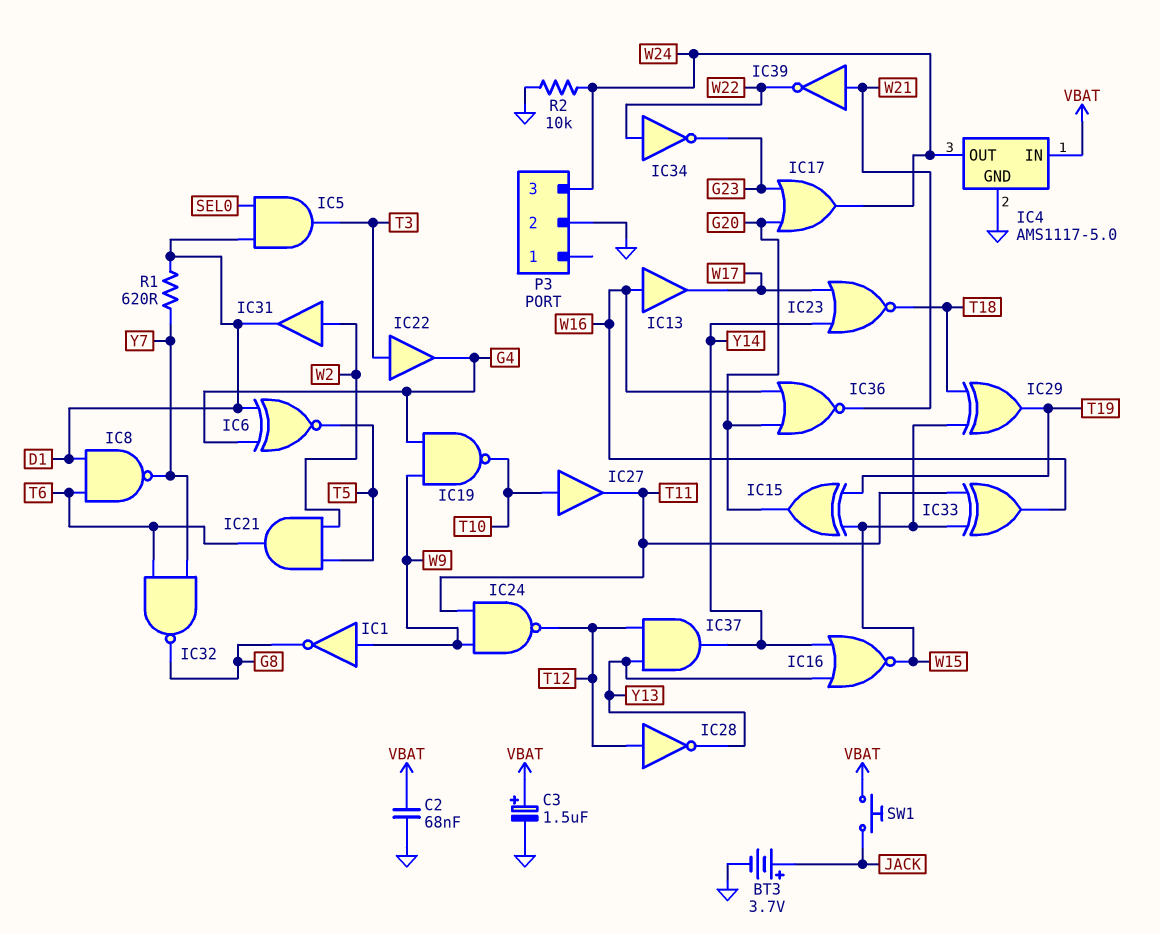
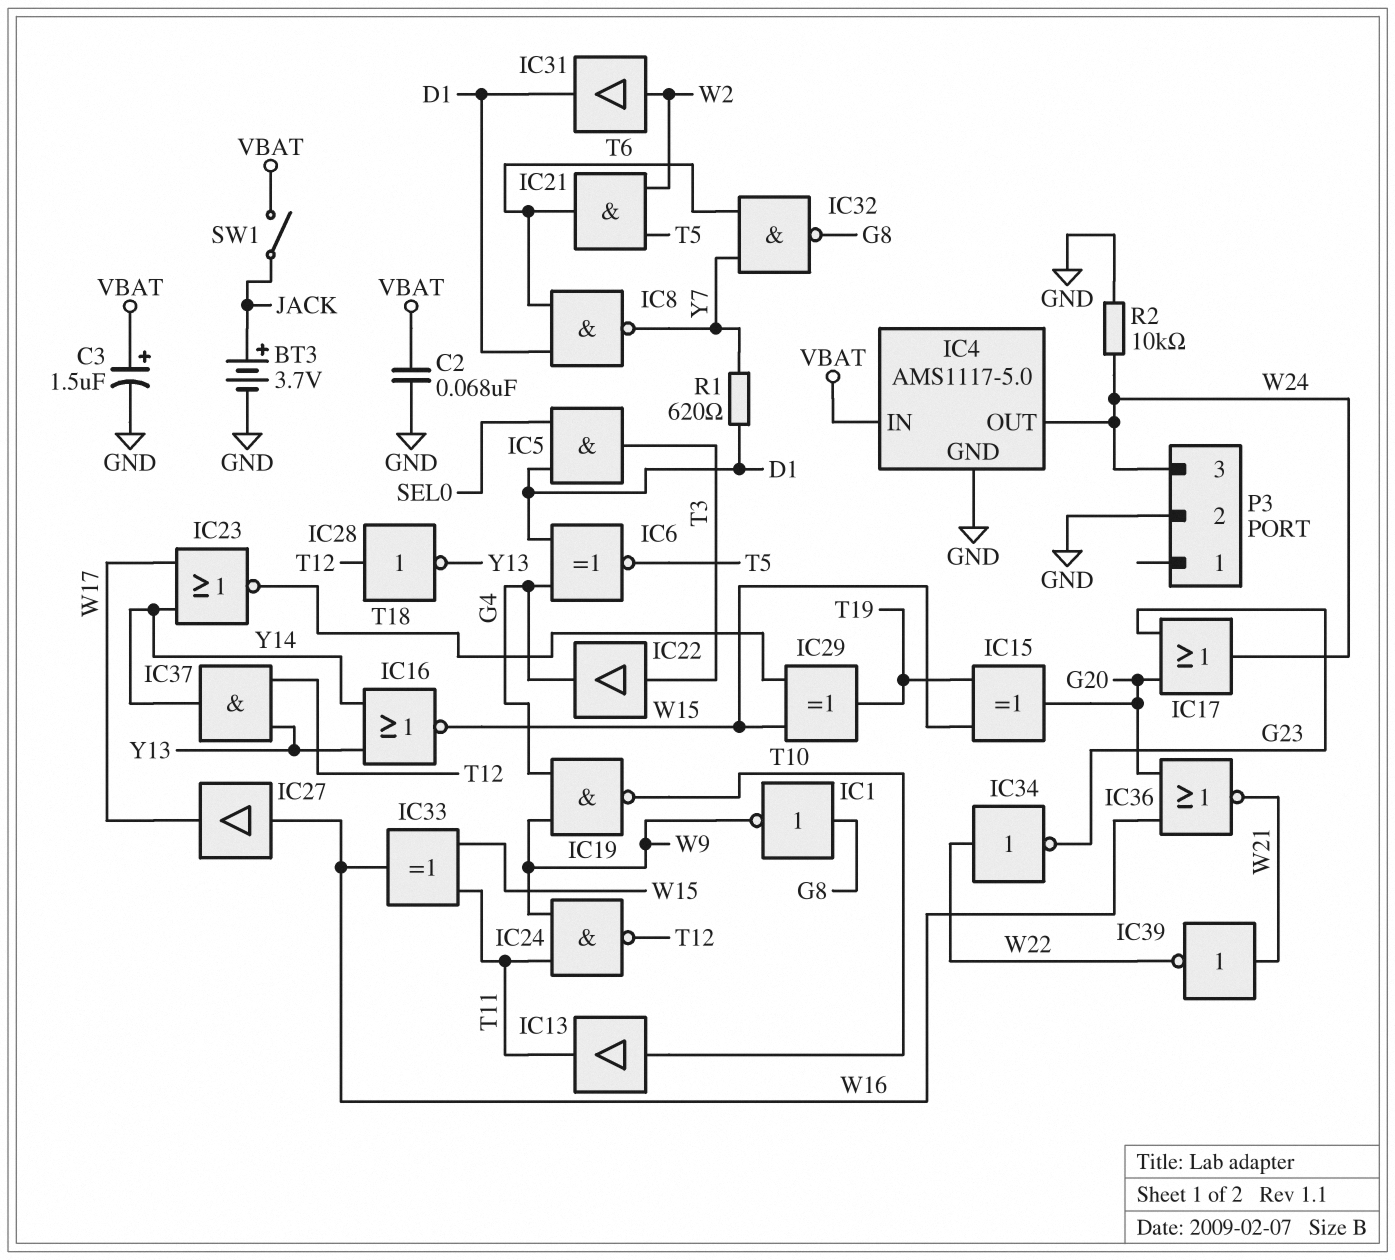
IC1: NOT (in W9, out G8) -> NOT (in G8, out W9)
IC13: buffer (in W16, out W17) -> buffer (in T10, out T11)
IC27: buffer (in T10, out T11) -> buffer (in W16, out W17)
SW1: button (JACK, VBAT) -> switch (JACK, VBAT)

